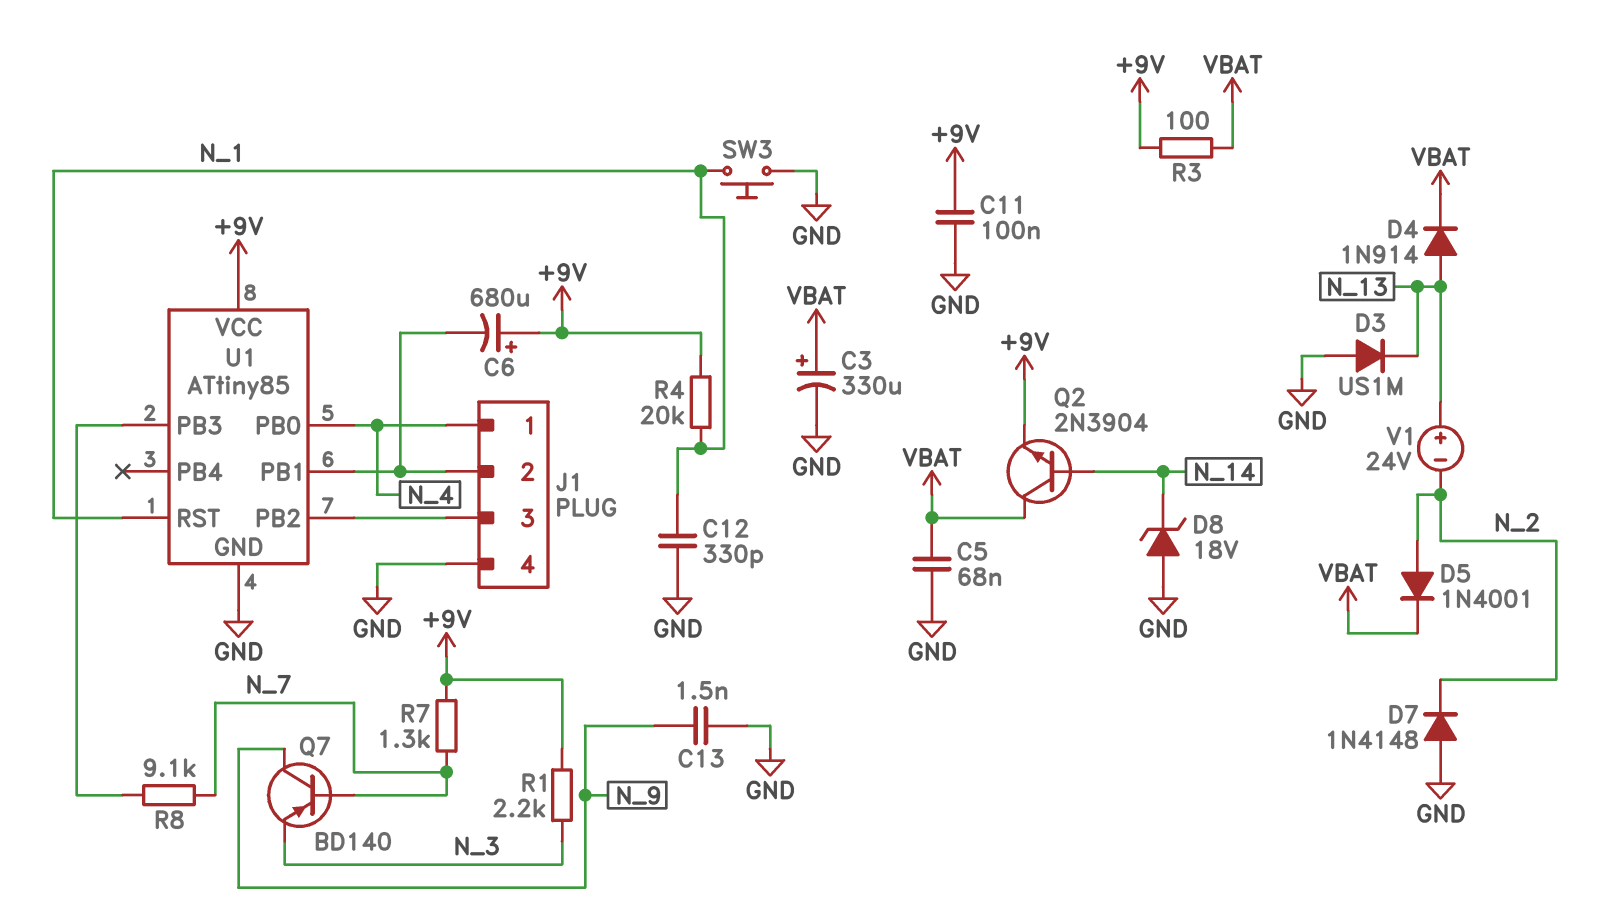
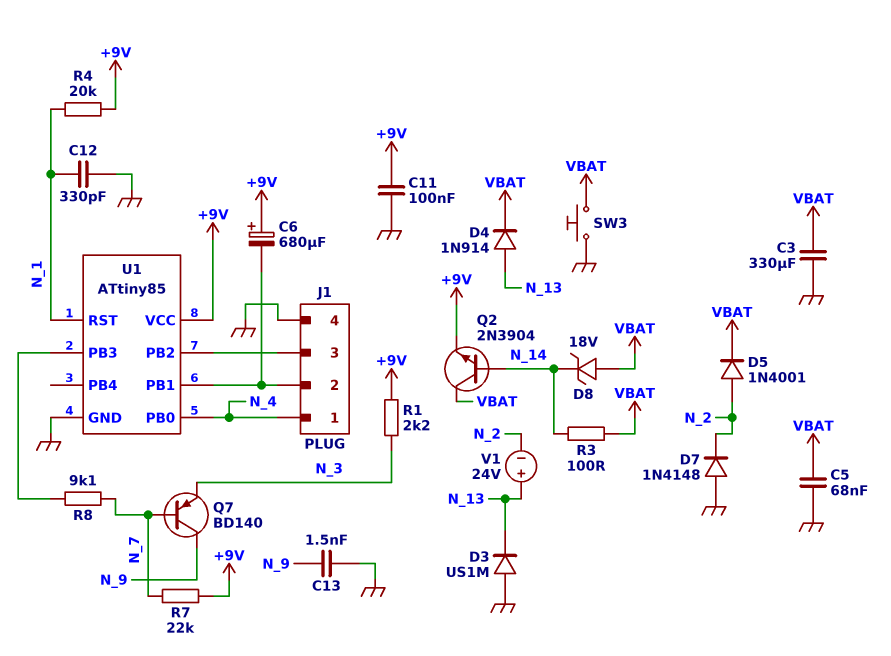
C3: 330uF (plus VBAT, minus GND) -> 330uF (GND, VBAT)
D8: zener 18V (A GND, K N_14) -> zener 18V (A VBAT, K N_14)
R3: 100 (+9V, VBAT) -> 100 (N_14, VBAT)
R7: 1.3k (+9V, N_7) -> 22k (+9V, N_7)
SW3: button (GND, N_1) -> button (GND, VBAT)

